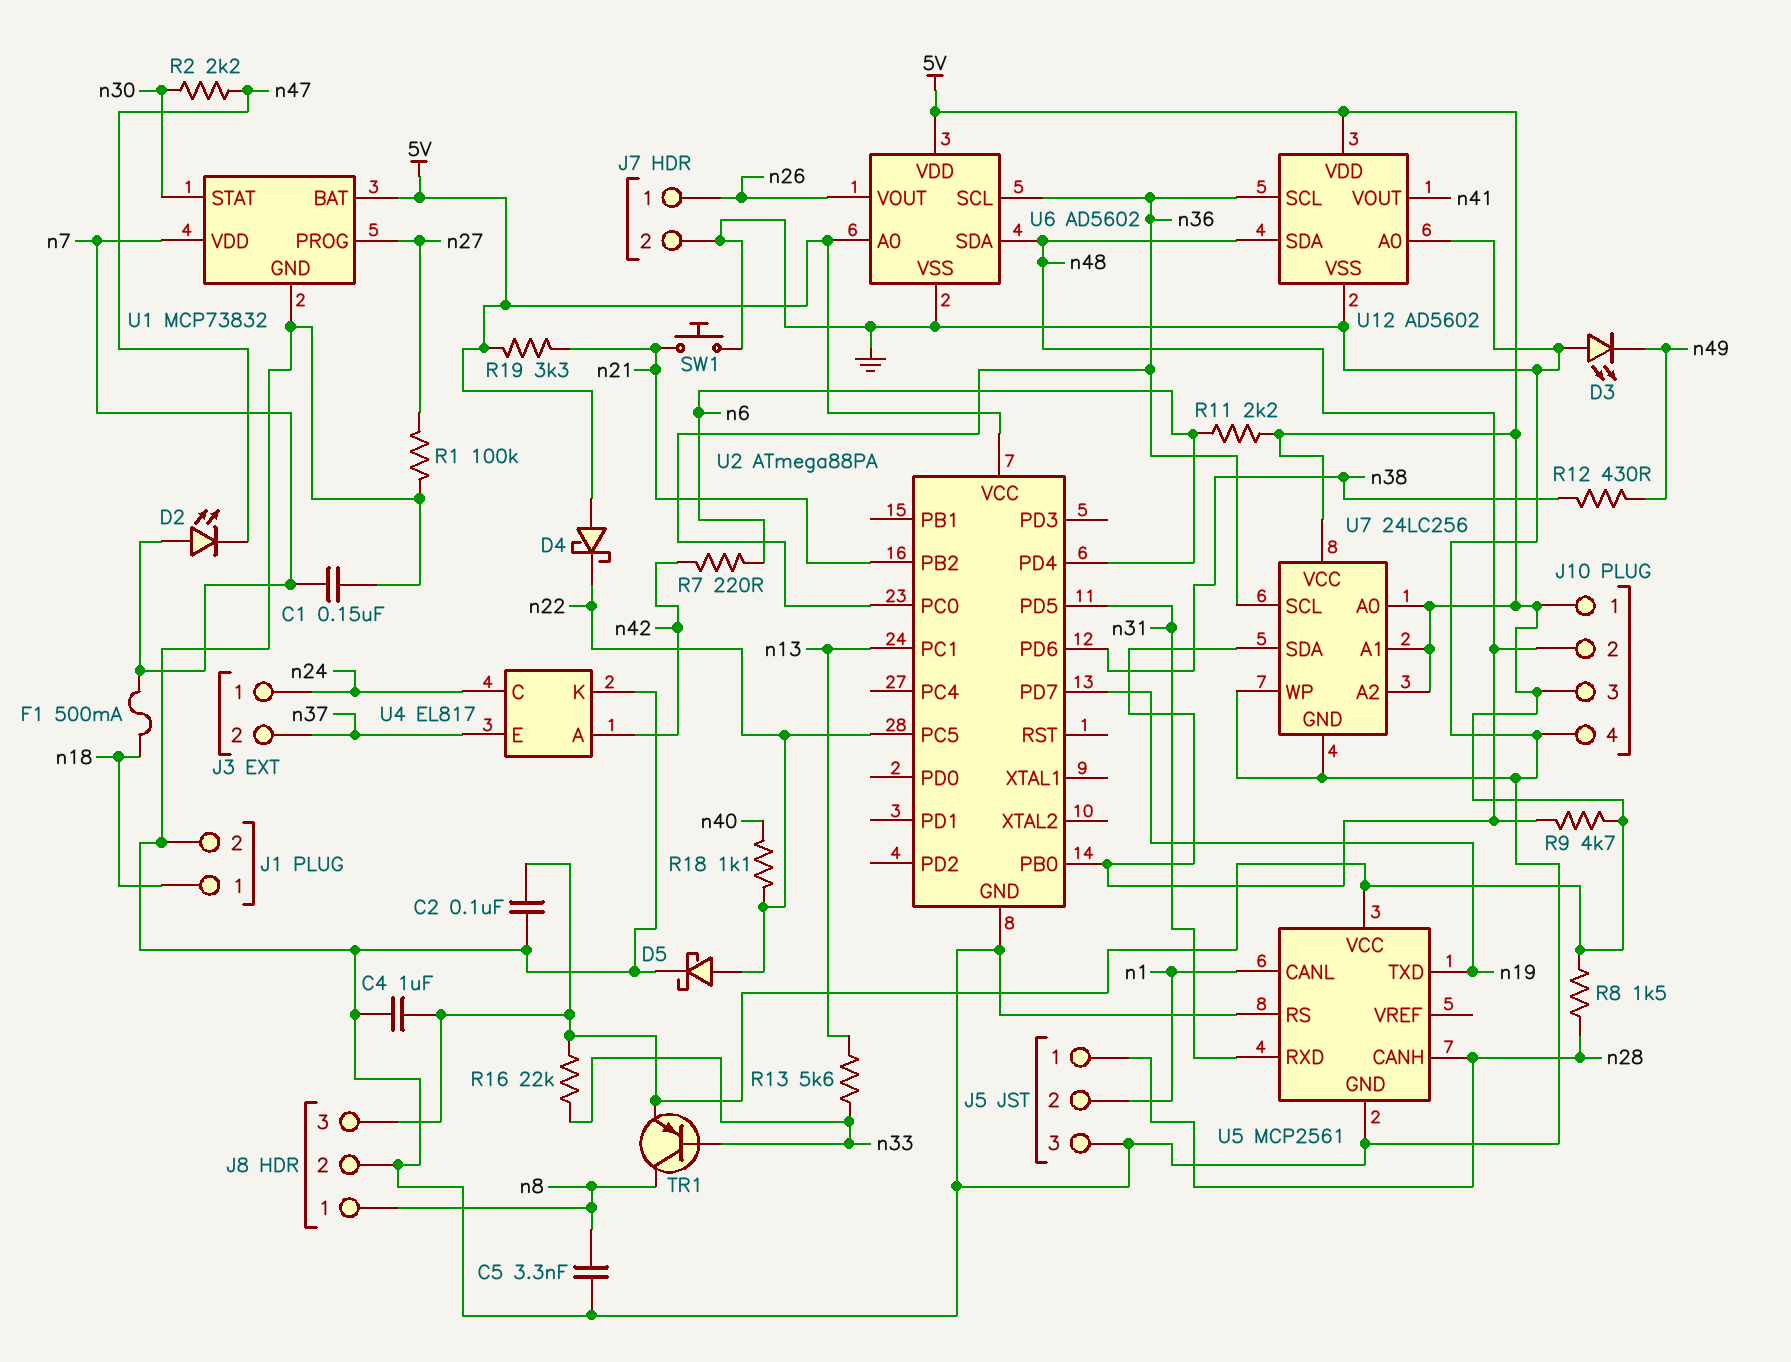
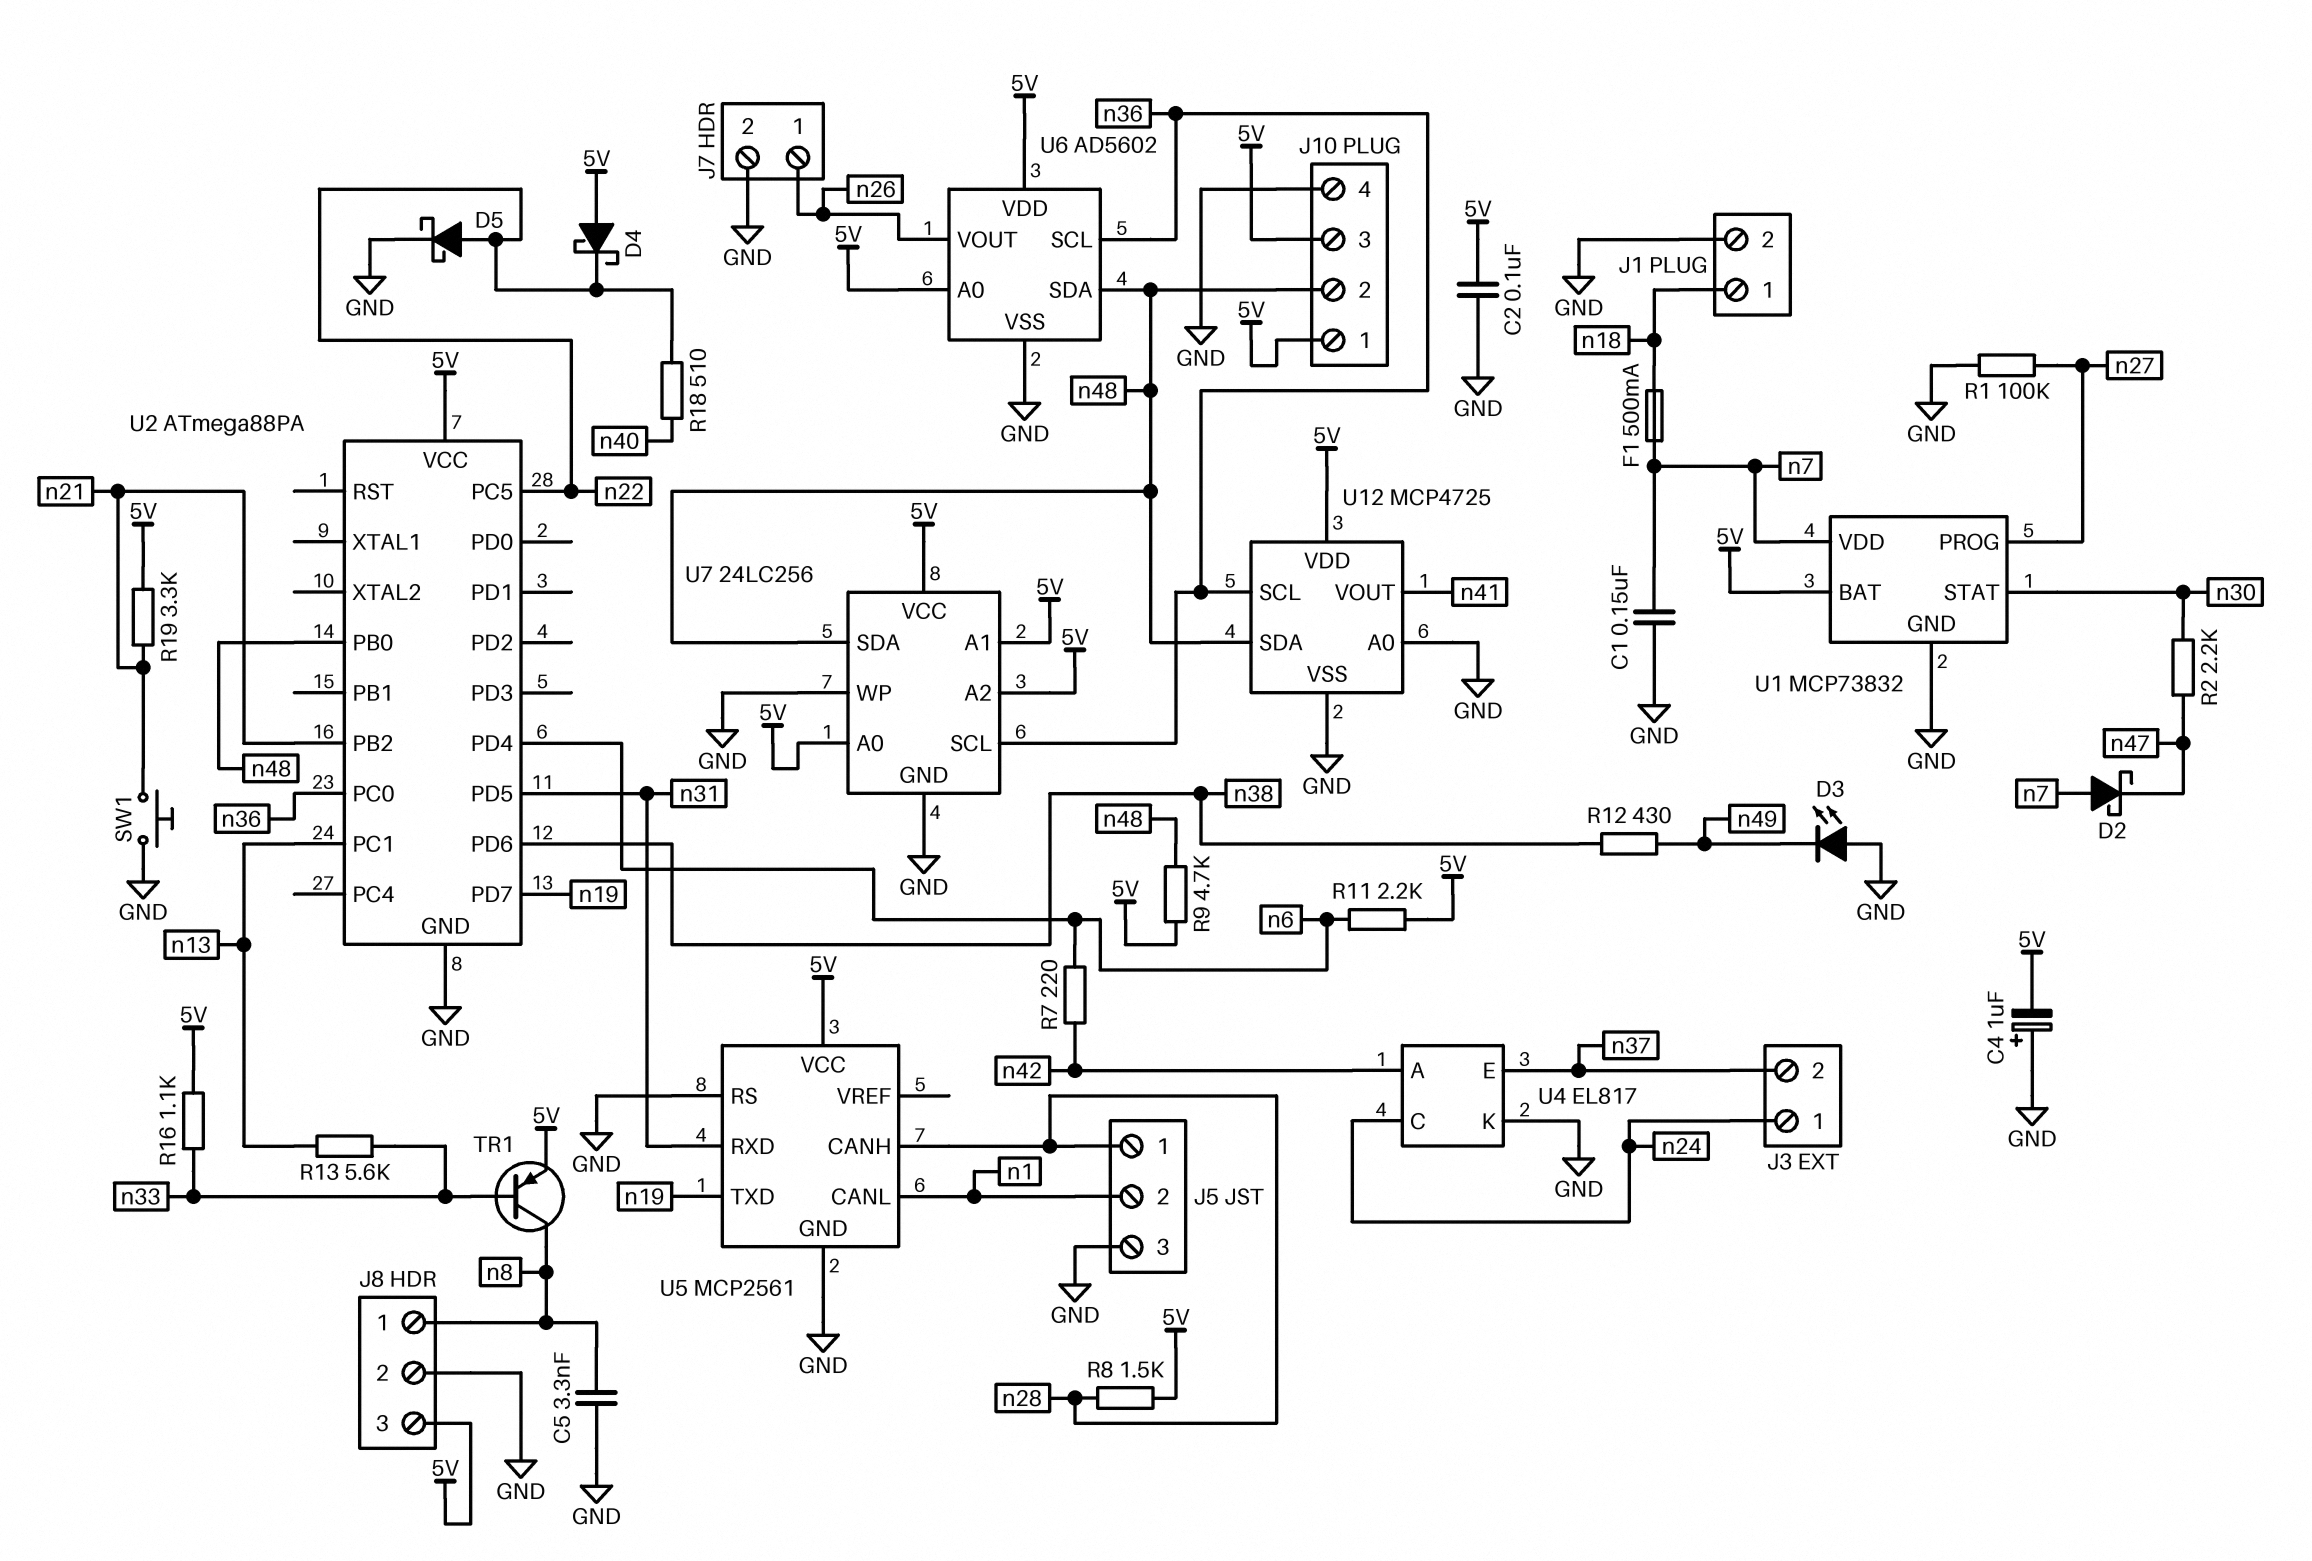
C4: 1uF (5V, GND) -> 1uF (plus GND, minus 5V)
D2: LED (A n7, K n47) -> schottky (A n7, K n47)
R16: 22k (5V, n33) -> 1.1k (5V, n33)
R18: 1.1k (n22, n40) -> 510 (n22, n40)
U12: AD5602 -> MCP4725

